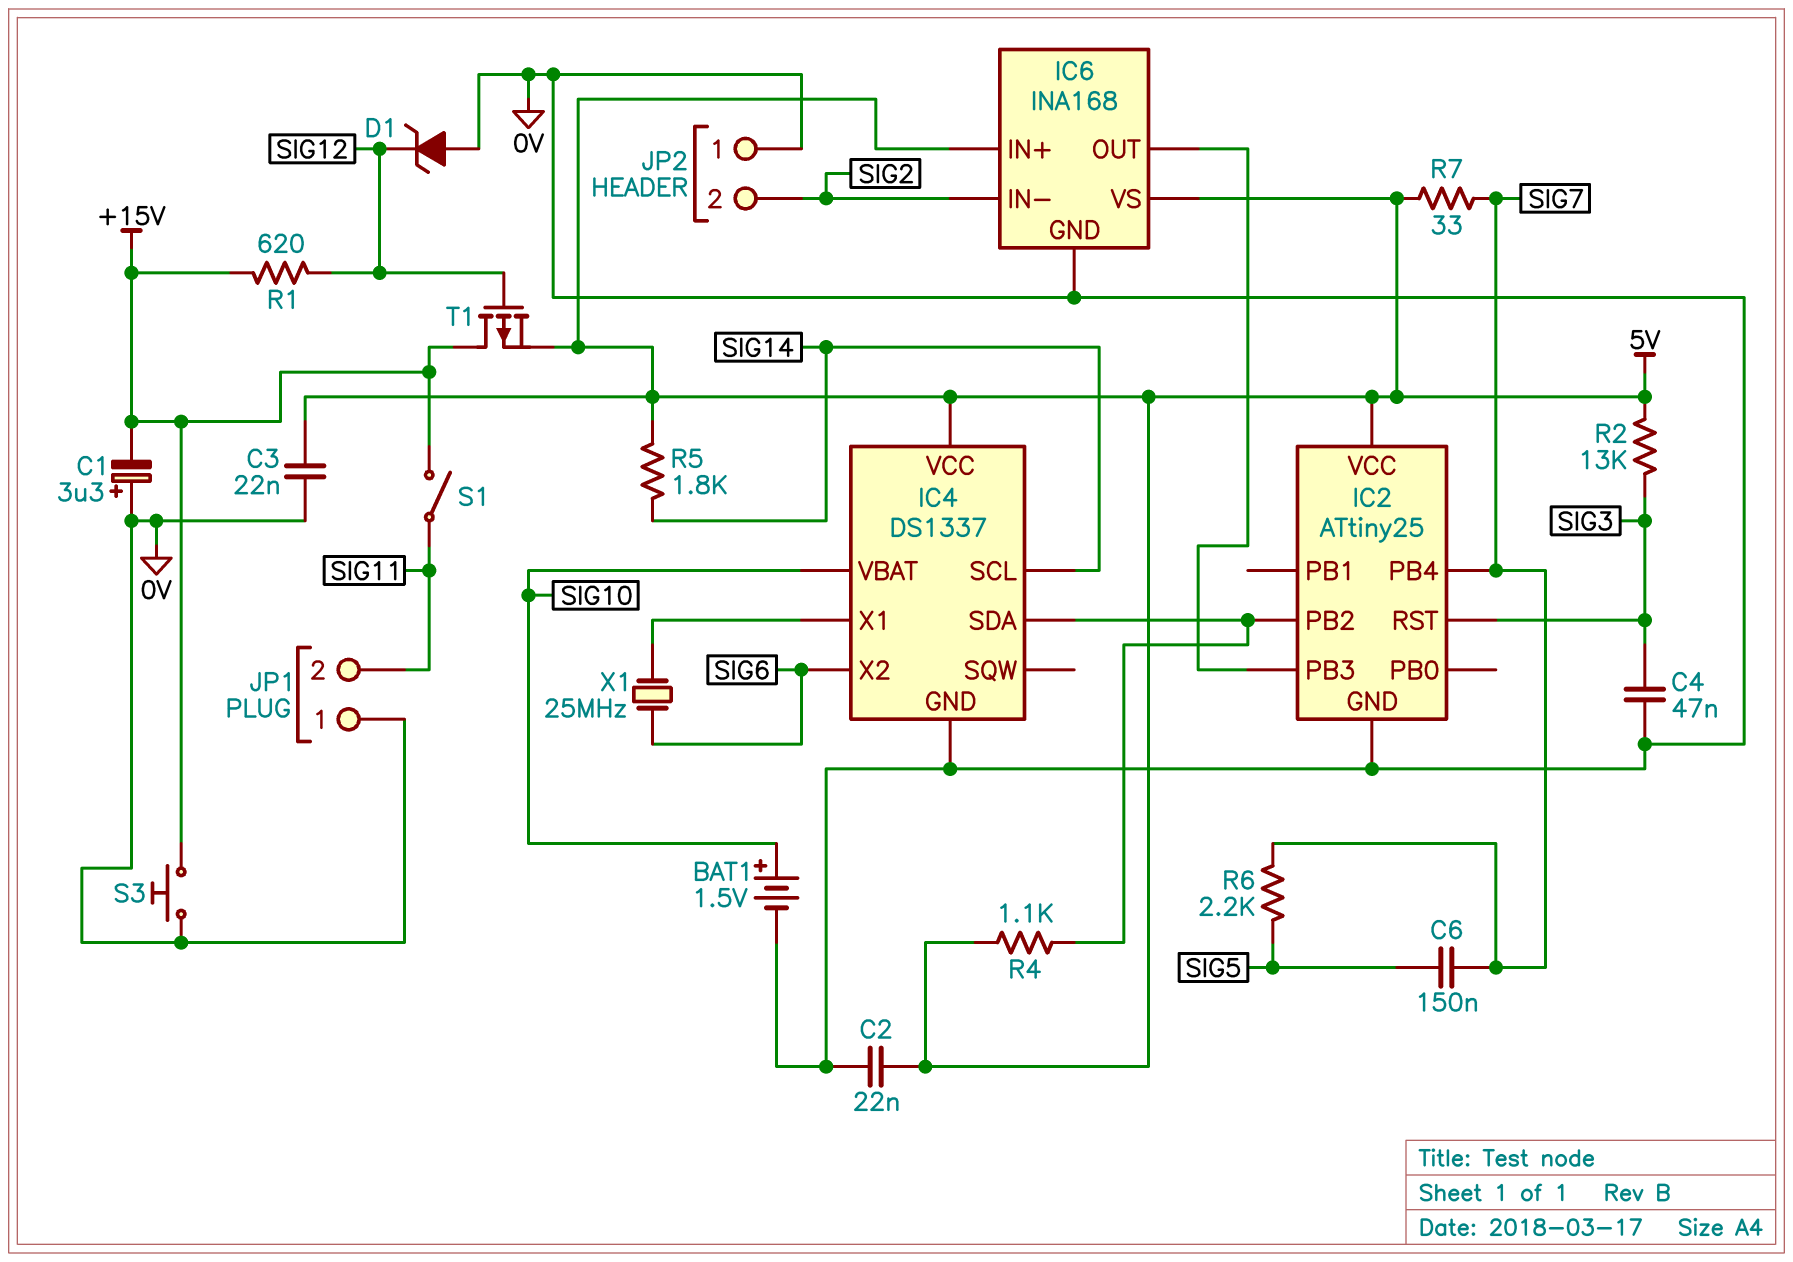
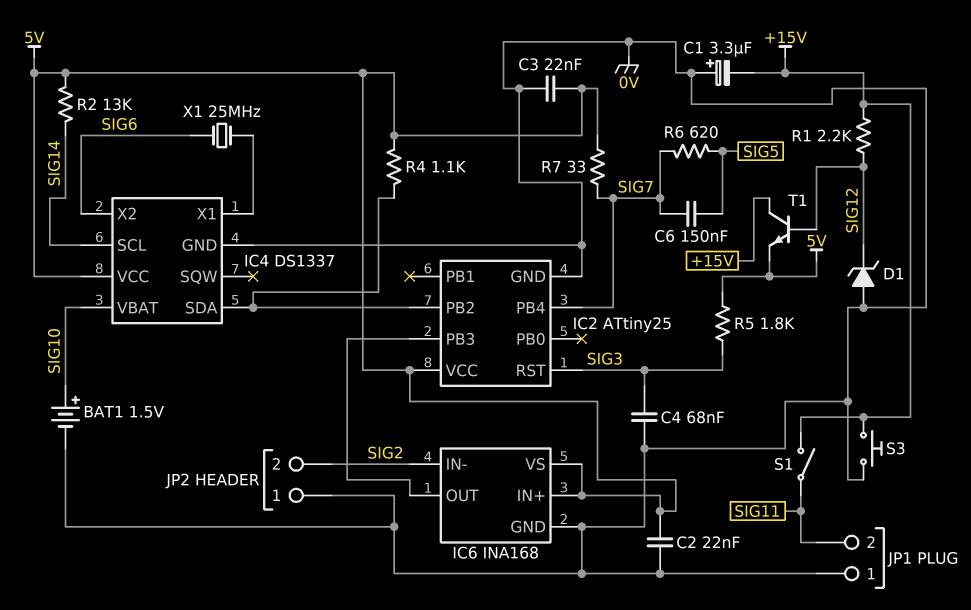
C4: 47nF (0V, SIG3) -> 68nF (0V, SIG3)
R1: 620 (+15V, SIG12) -> 2.2k (+15V, SIG12)
R2: 13k (5V, SIG3) -> 13k (5V, SIG14)
R5: 1.8k (5V, SIG14) -> 1.8k (5V, SIG3)
R6: 2.2k (SIG5, SIG7) -> 620 (SIG5, SIG7)
T1: PMOS (G SIG12, D +15V, S 5V) -> NPN (B SIG12, C +15V, E 5V)

